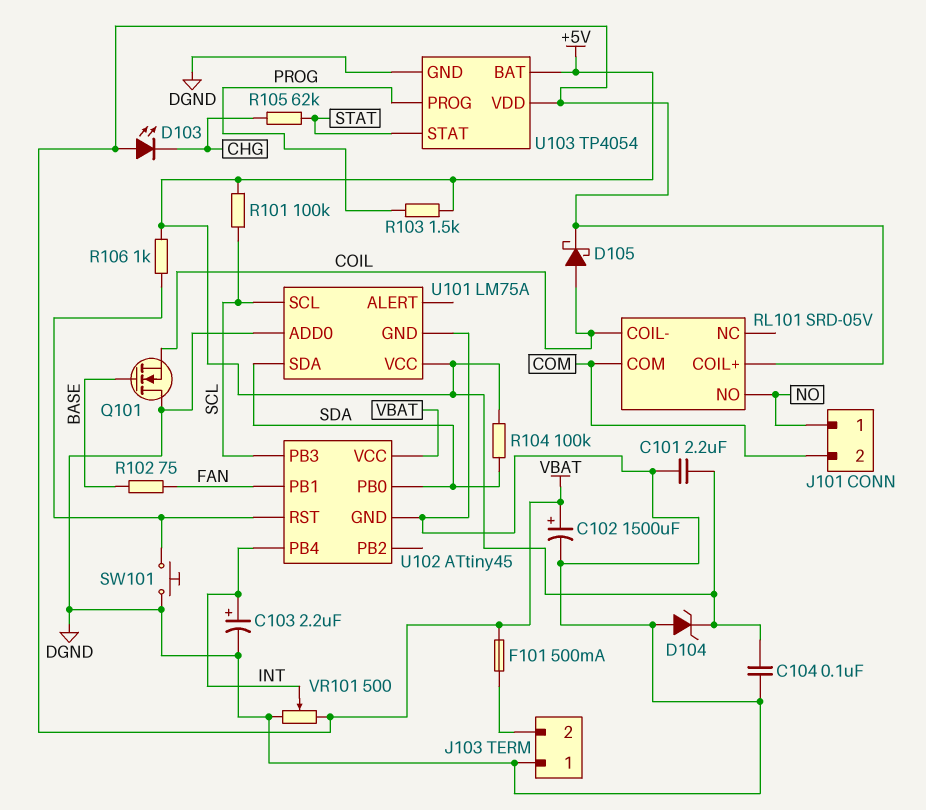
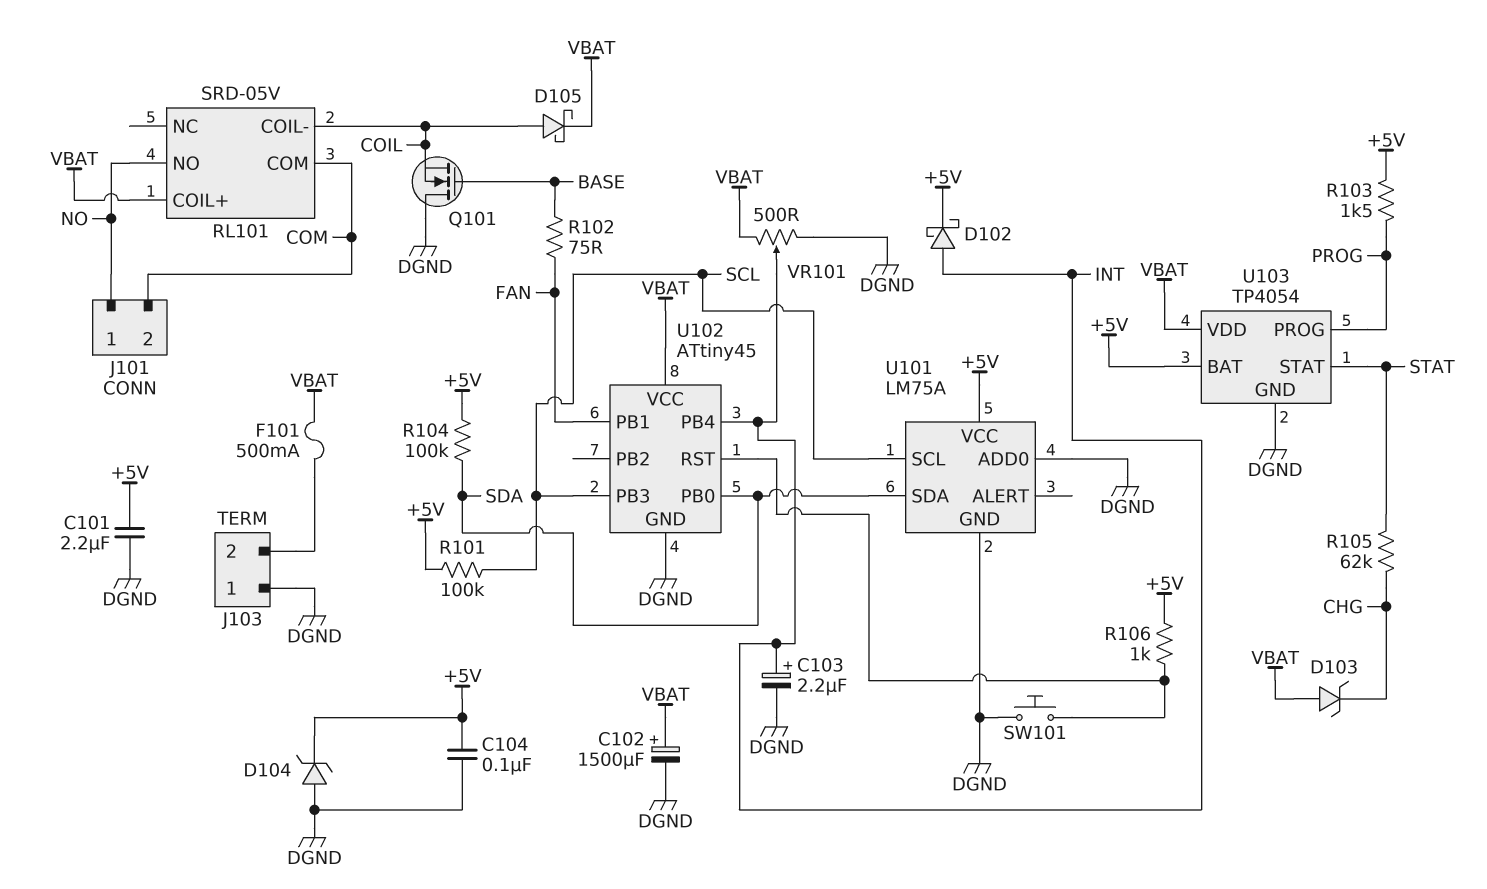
D102: none -> schottky (A INT, K +5V)
D103: LED (A VBAT, K CHG) -> zener (A VBAT, K CHG)

